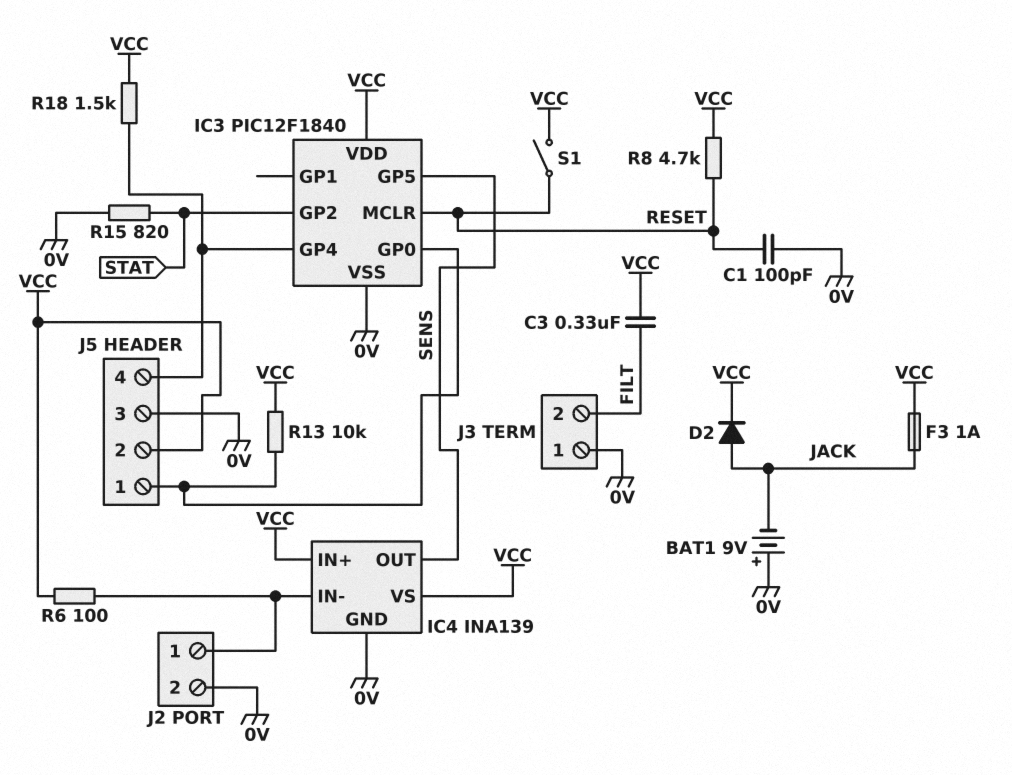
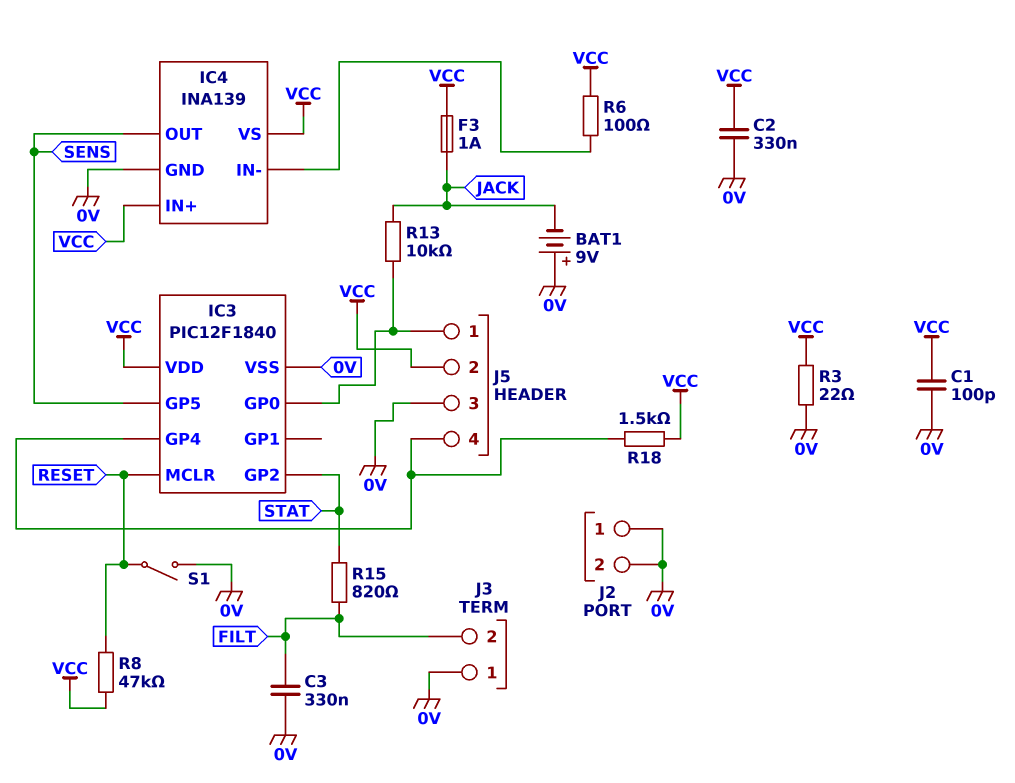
C1: 100pF (0V, RESET) -> 100pF (0V, VCC)
C2: none -> 330nF (0V, VCC)
C3: 330nF (FILT, VCC) -> 330nF (0V, FILT)
D2: diode (A JACK, K VCC) -> none
J2 pin 1: IC4/IN- -> 0V
R3: none -> 22 (0V, VCC)
R8: 4.7k (RESET, VCC) -> 47k (RESET, VCC)
R13: 10k (IC3/GP0, VCC) -> 10k (IC3/GP0, JACK)
R15: 820 (0V, STAT) -> 820 (FILT, STAT)
S1: switch (RESET, VCC) -> switch (0V, RESET)

